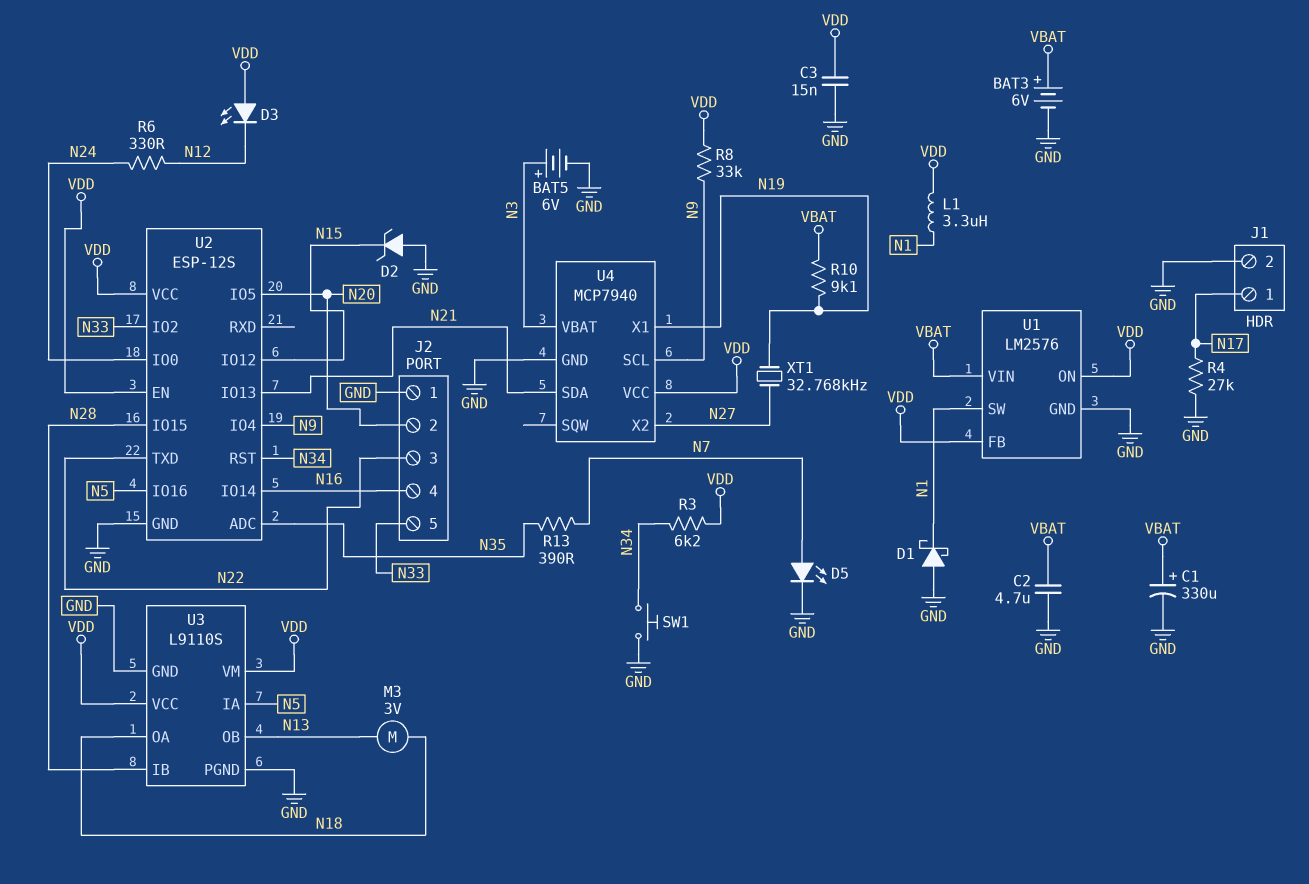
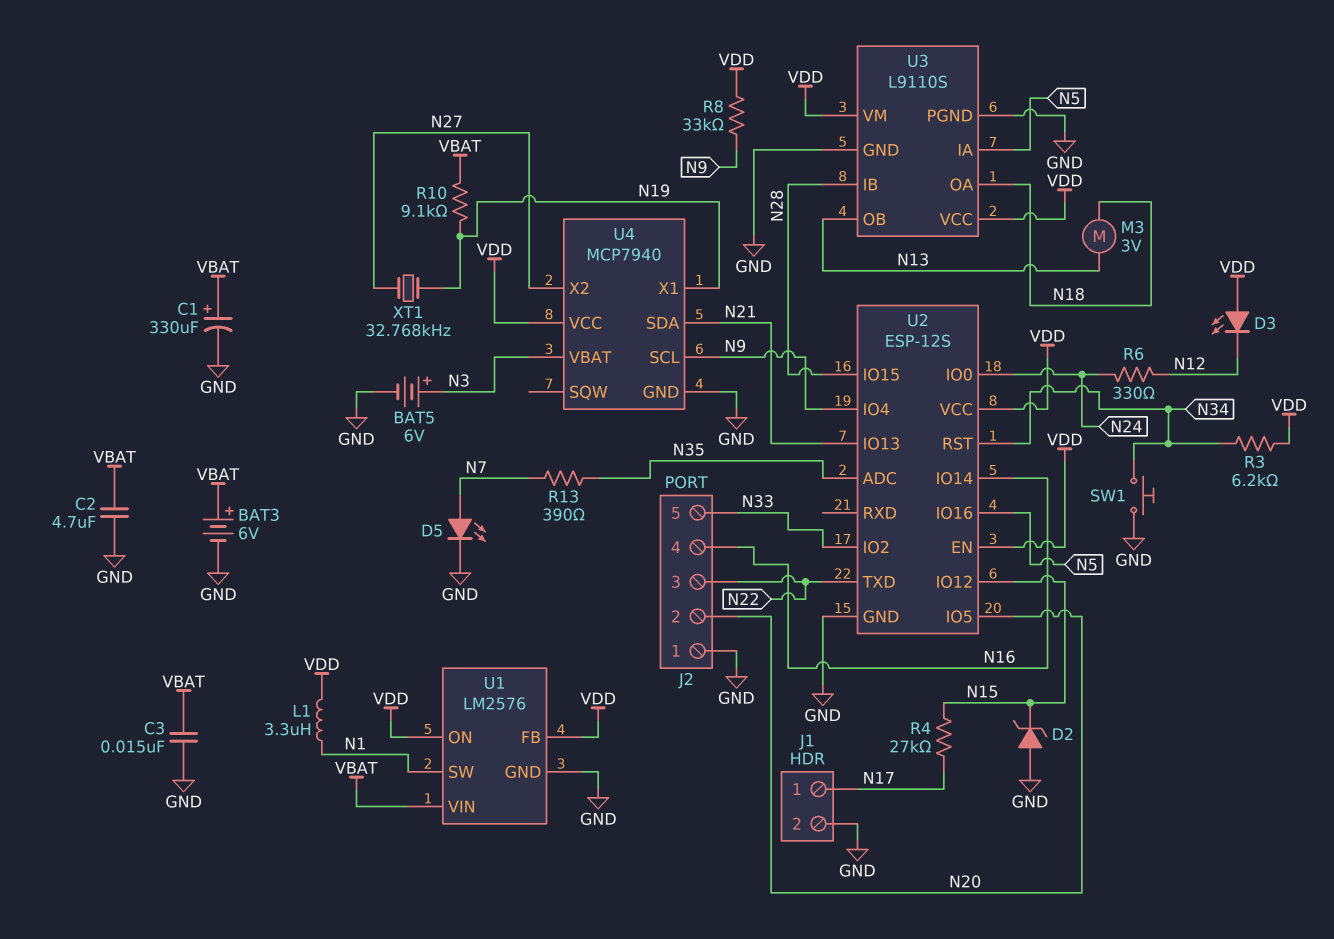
C3: 15nF (GND, VDD) -> 15nF (GND, VBAT)
D1: schottky (A GND, K N1) -> none
R4: 27k (GND, N17) -> 27k (N15, N17)

